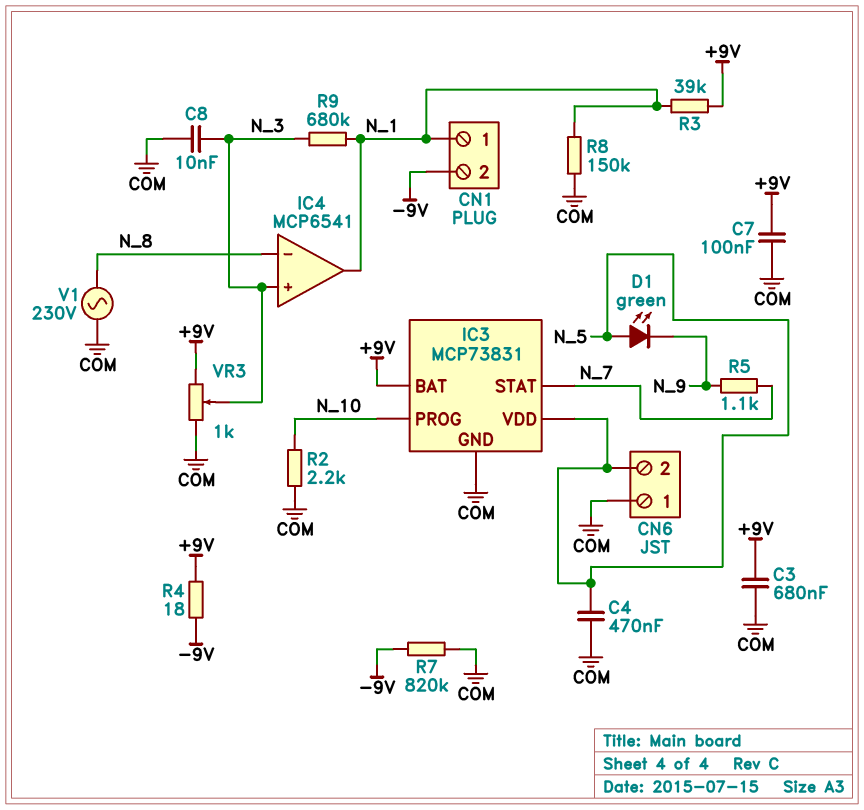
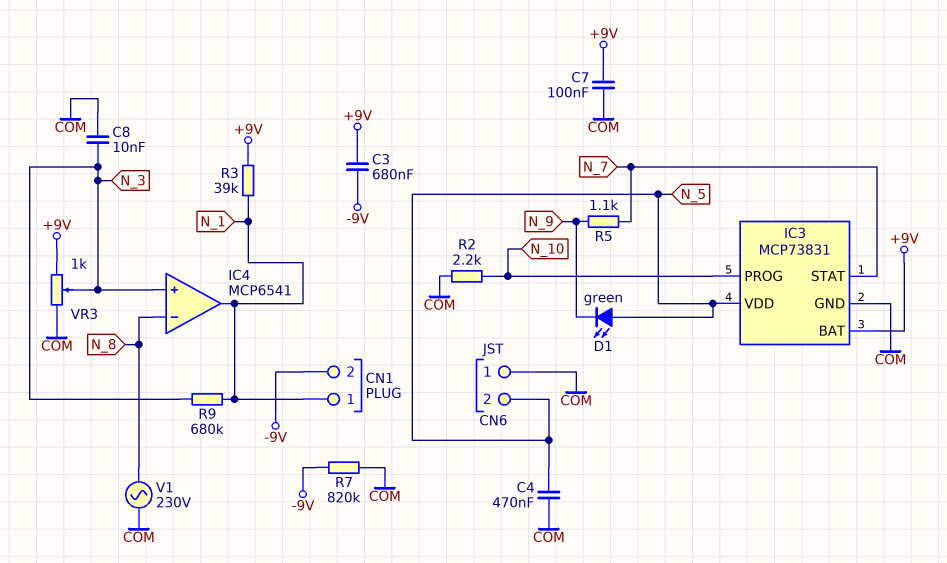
C3: 680nF (+9V, COM) -> 680nF (+9V, -9V)
R4: 18 (+9V, -9V) -> none
R8: 150k (COM, N_1) -> none

